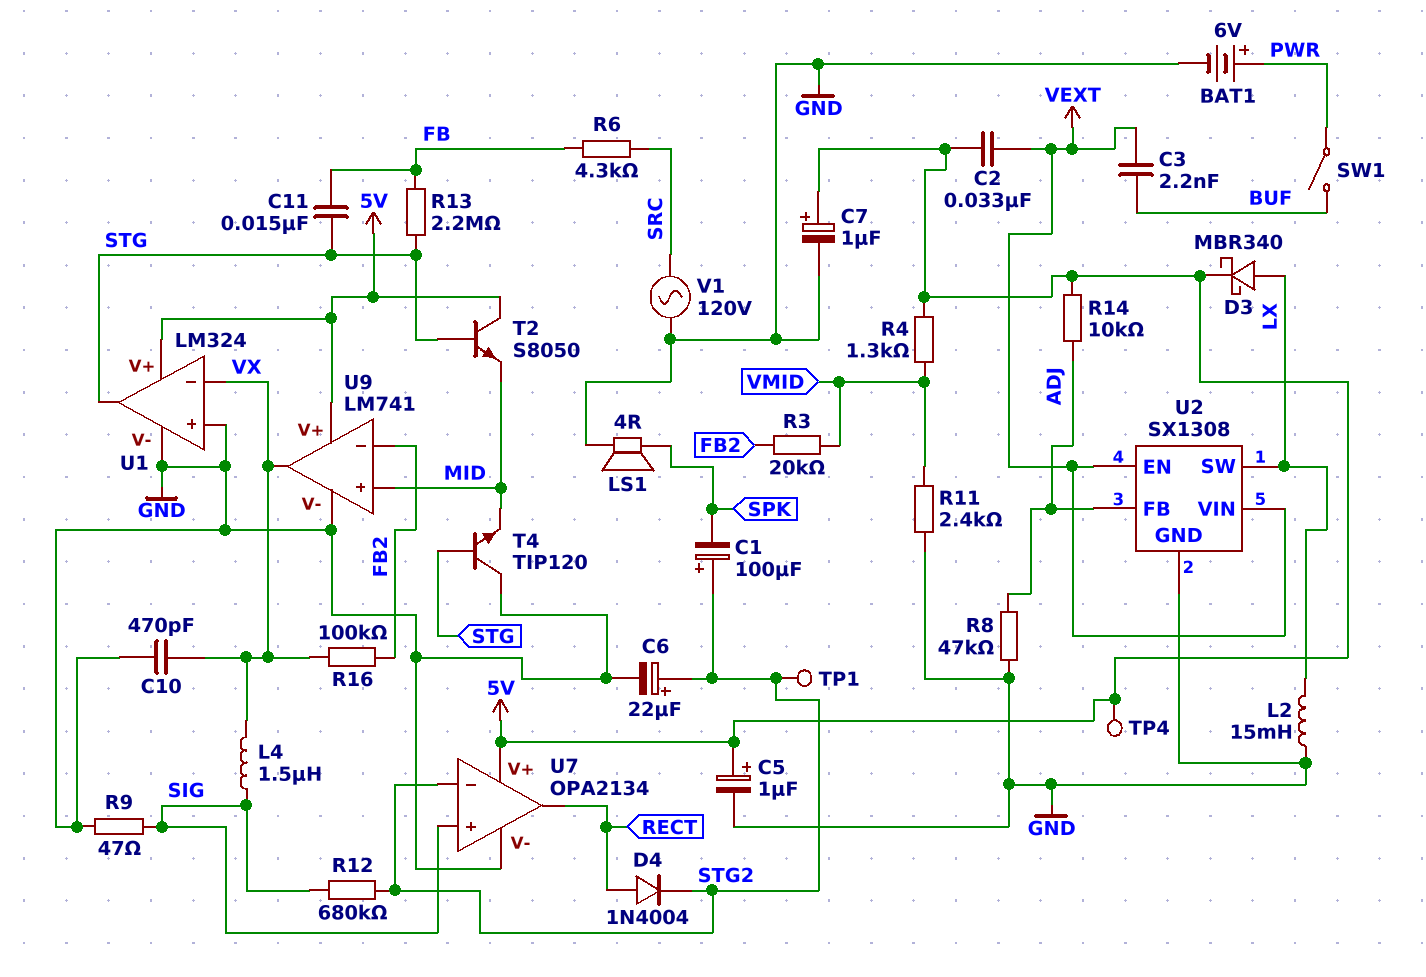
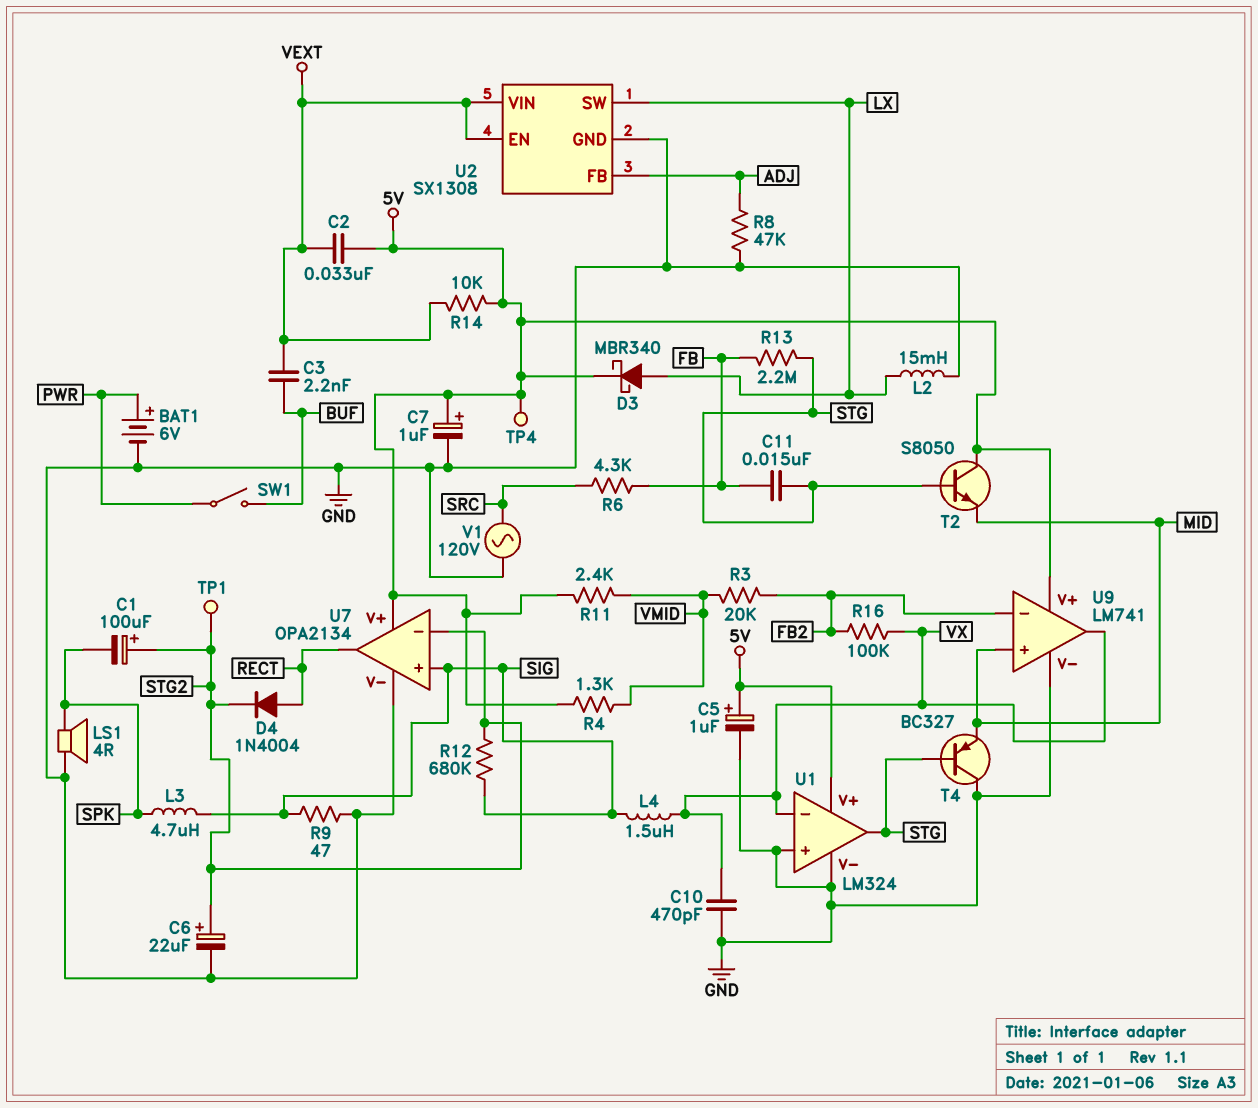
L3: none -> 4.7uH (SIG, SPK)
R11: 2.4k (GND, VMID) -> 2.4k (5V, VMID)
R14: 10k (5V, ADJ) -> 10k (5V, VEXT)
T4: NPN TIP120 (B STG, C GND, E MID) -> PNP BC327 (B STG, C GND, E MID)

